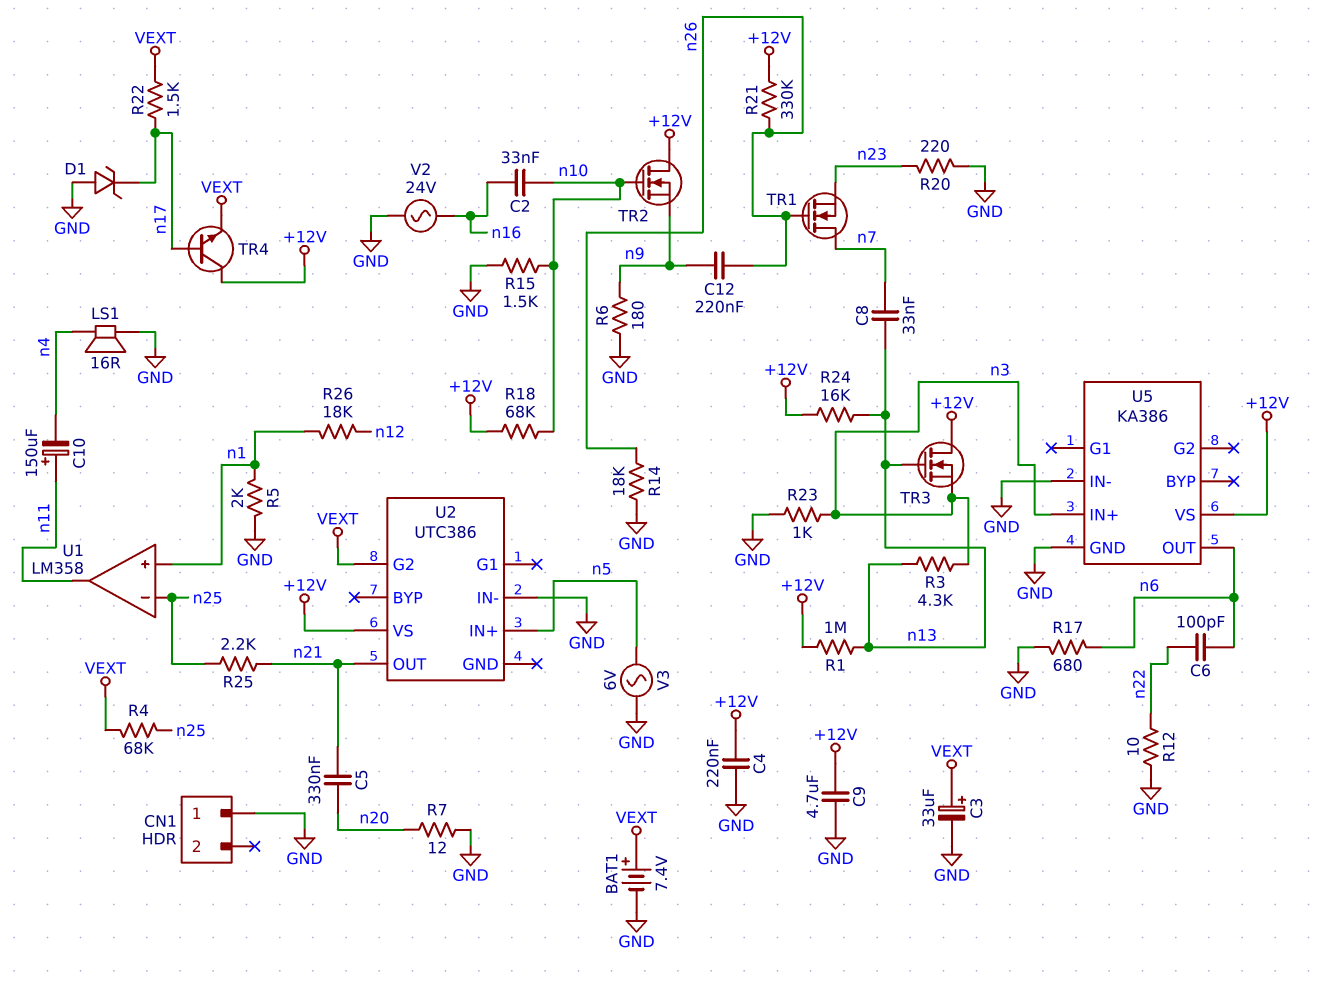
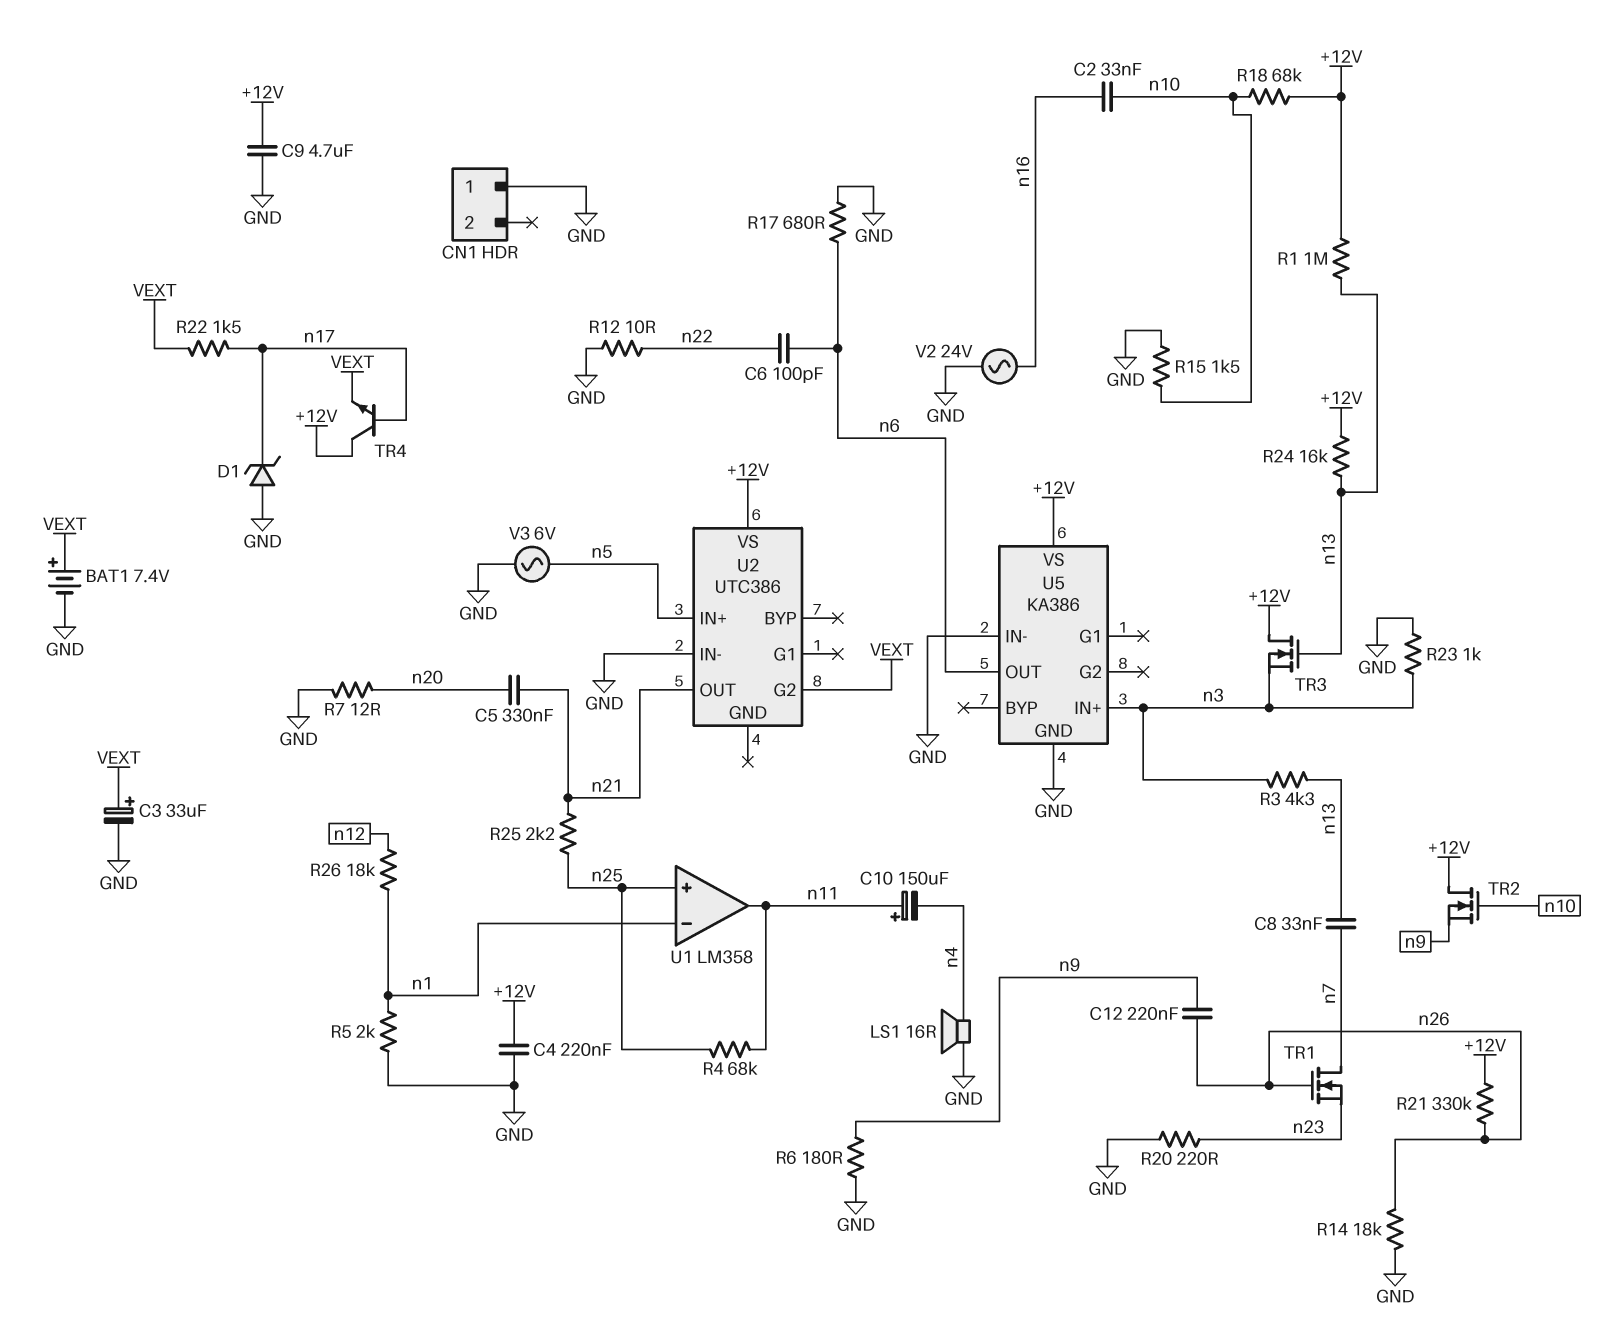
R4: 68k (VEXT, n25) -> 68k (n11, n25)
U1 pin in+: n1 -> n25
U1 pin in-: n25 -> n1

